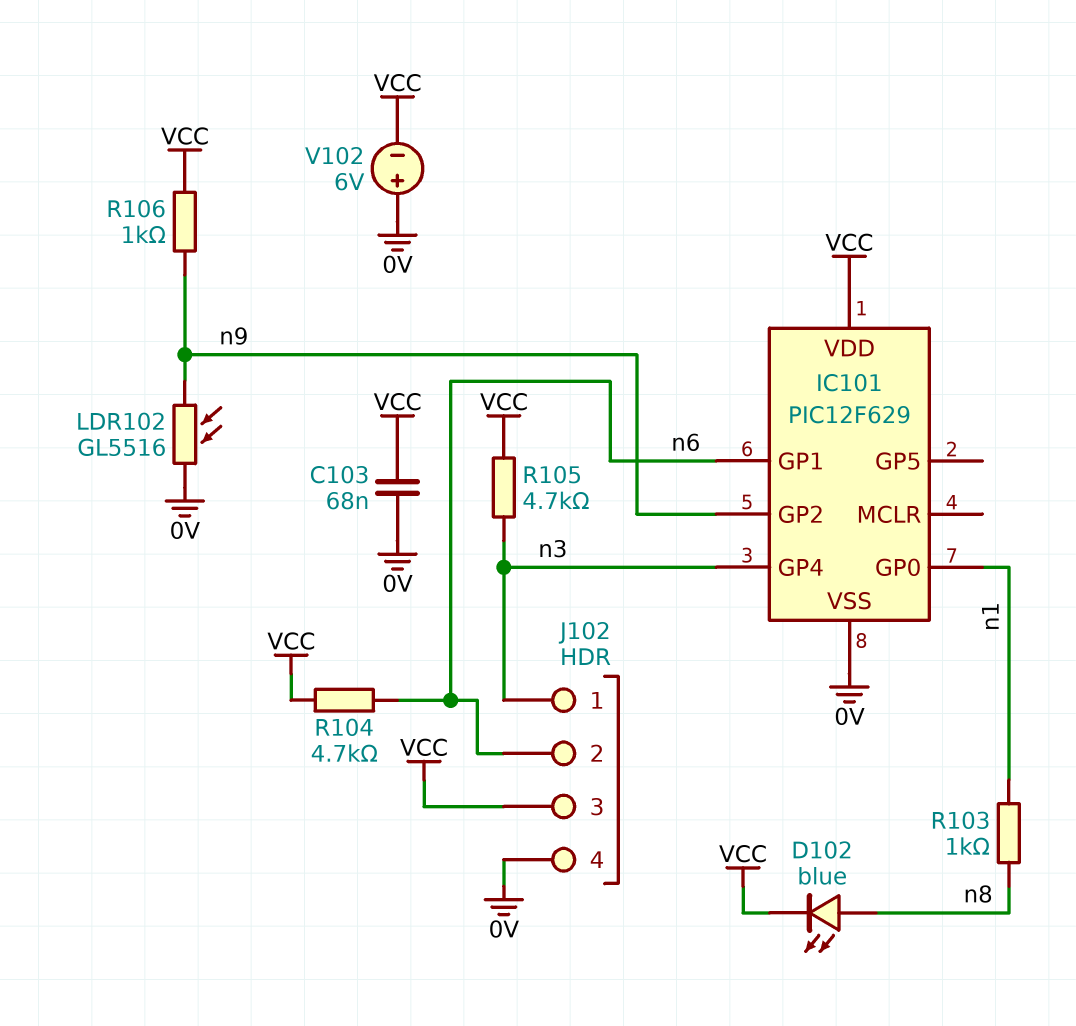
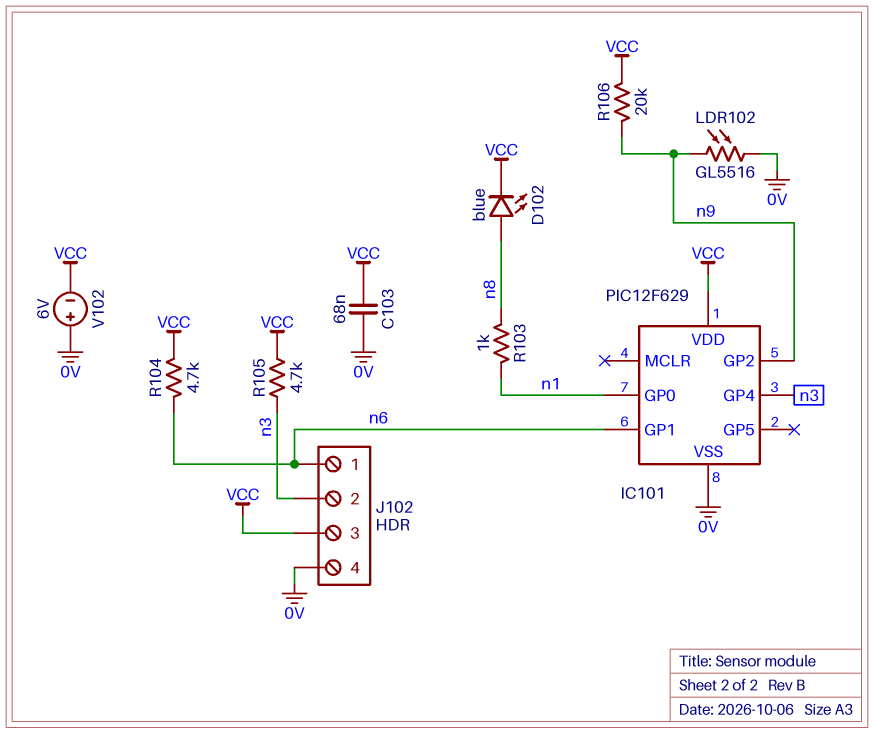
J102 pin 1: n3 -> n6
J102 pin 2: n6 -> n3
R106: 1k (VCC, n9) -> 20k (VCC, n9)

